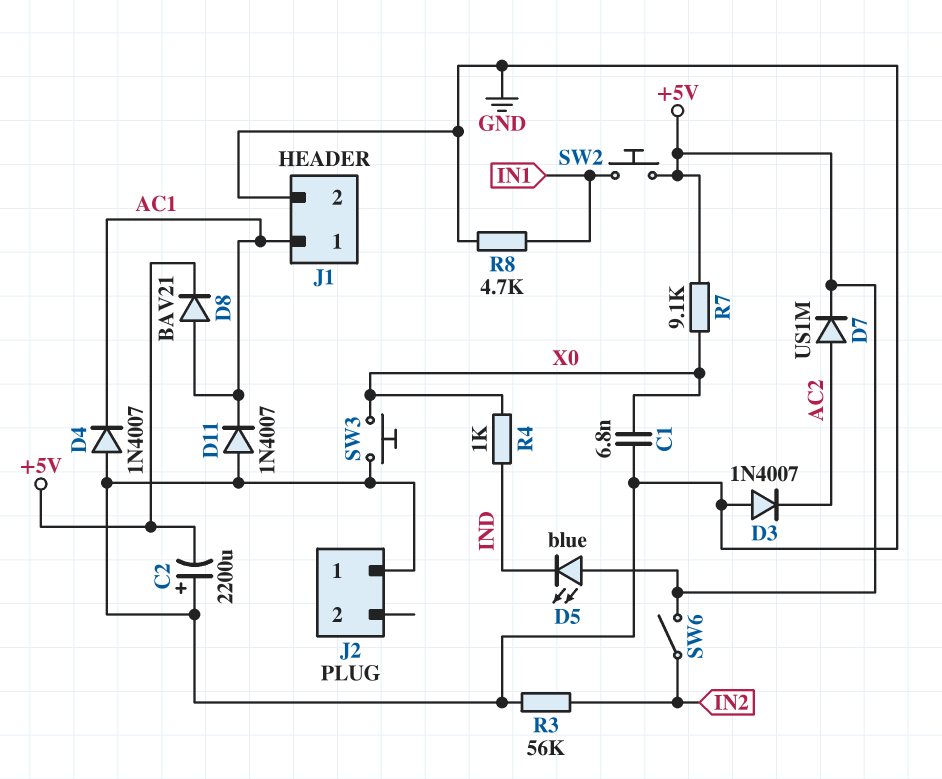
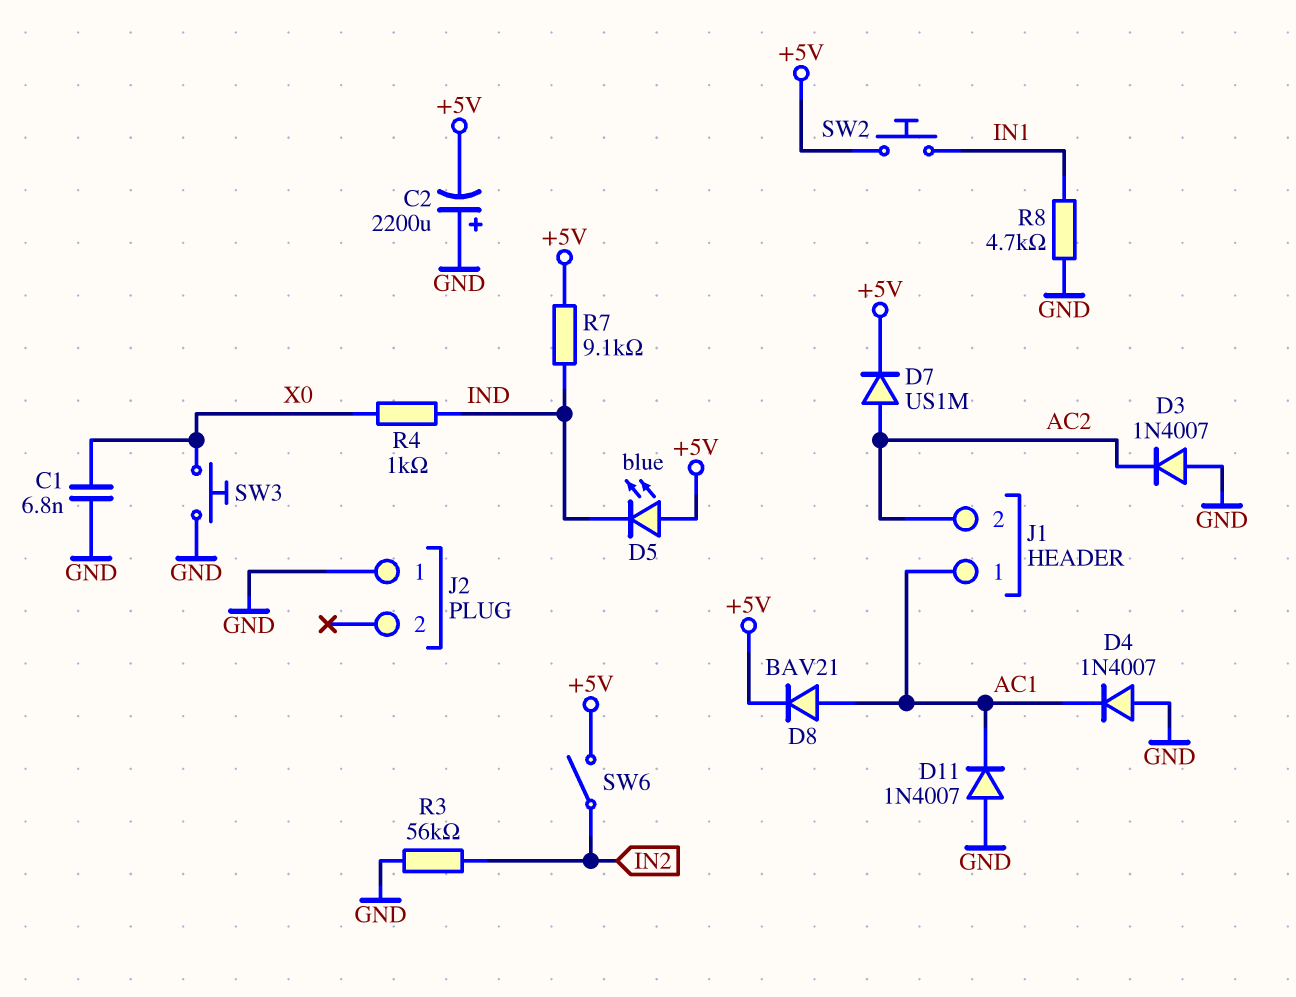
J1 pin 2: GND -> AC2
R7: 9.1k (+5V, X0) -> 9.1k (+5V, IND)

